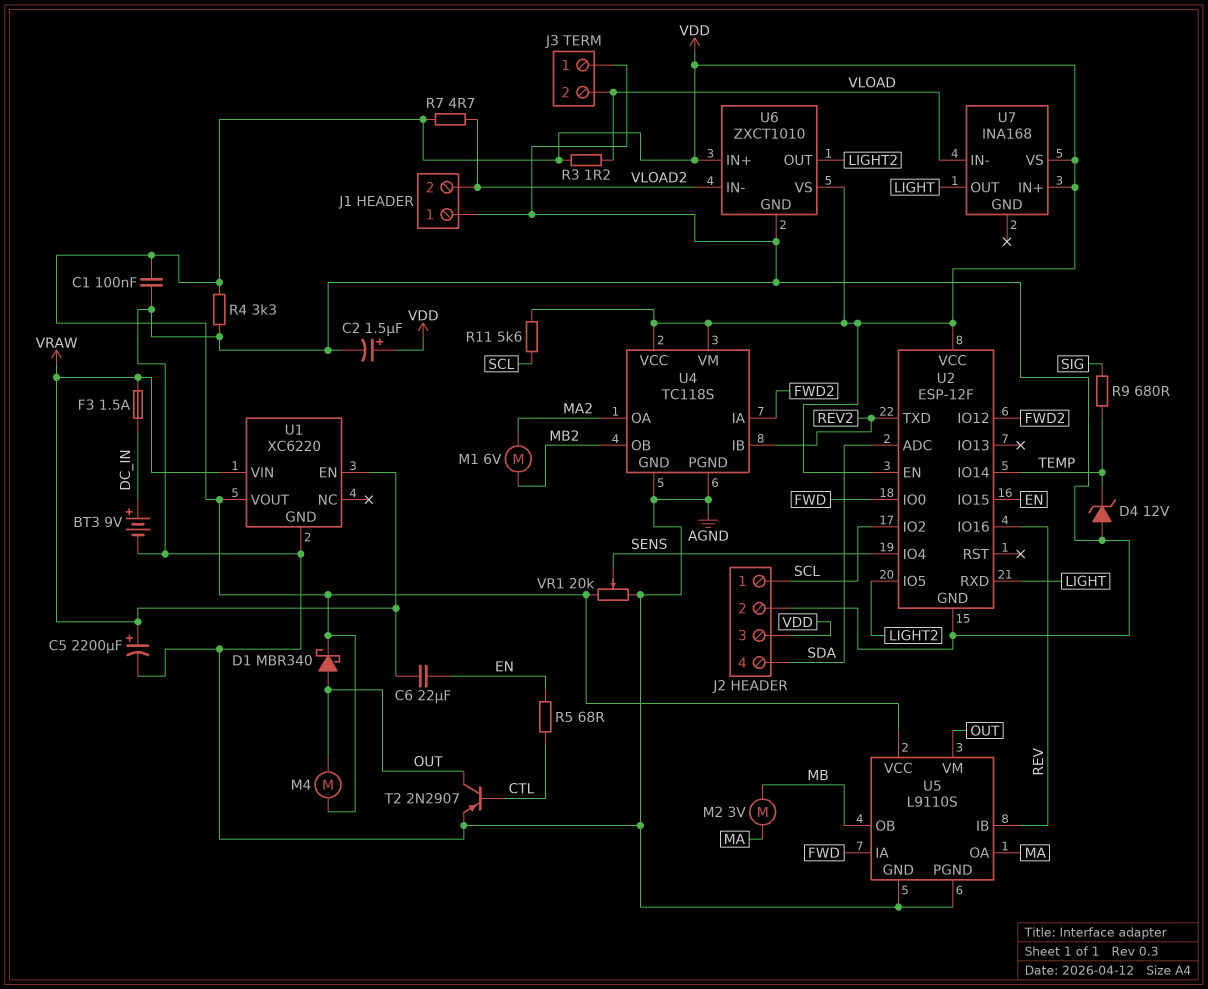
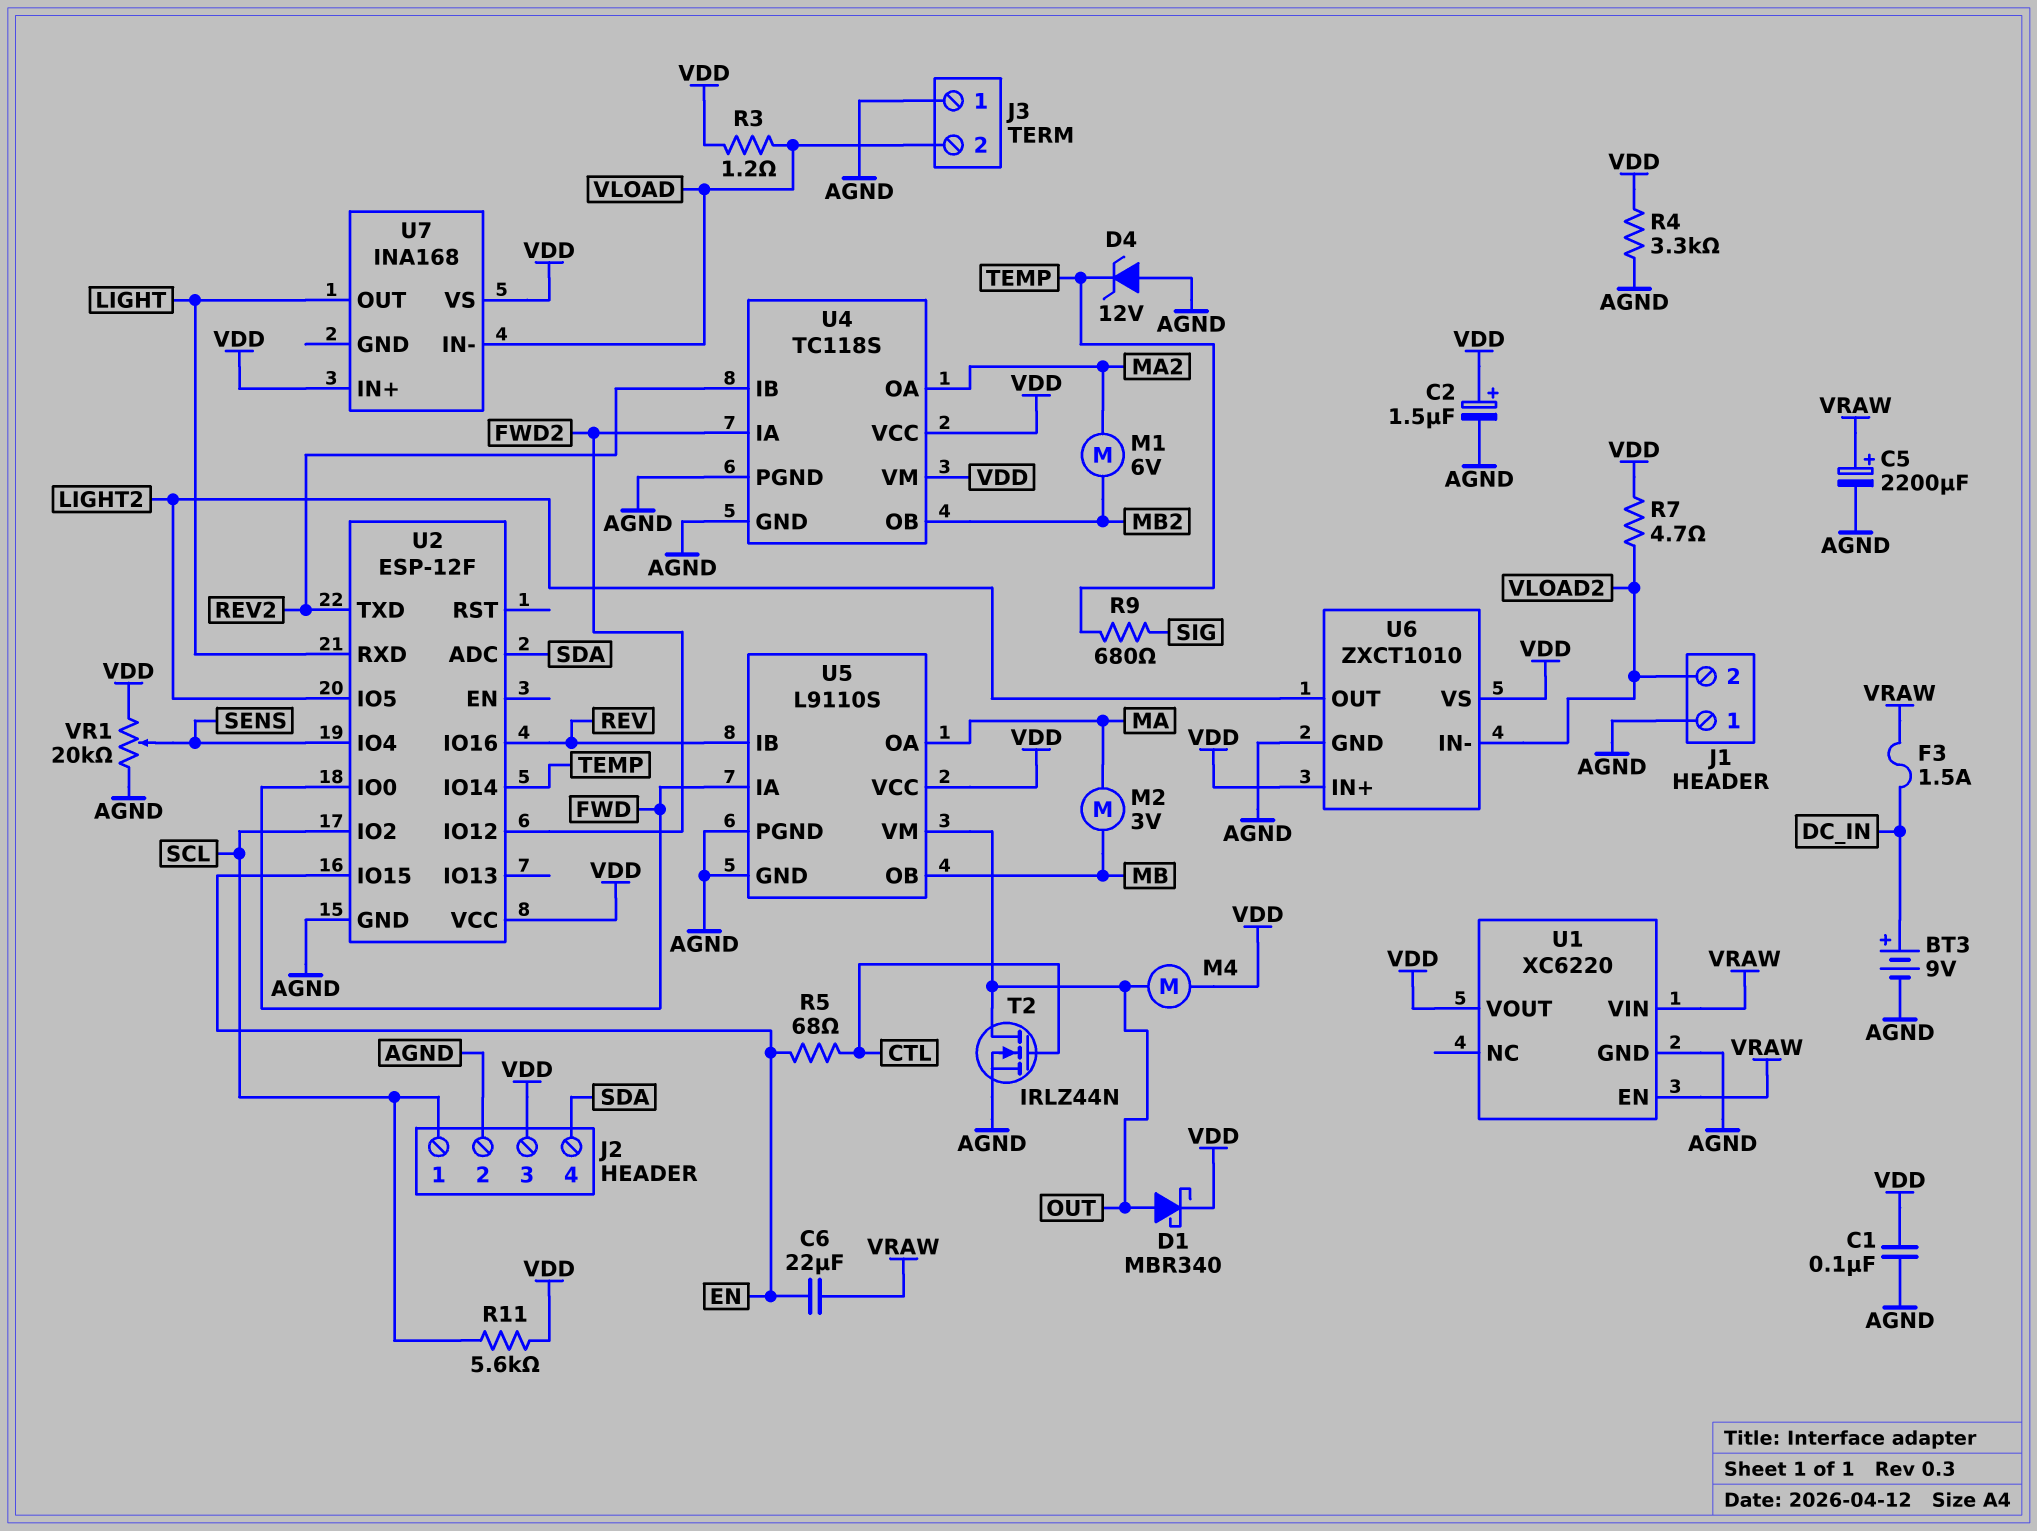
T2: PNP 2N2907 (B CTL, C OUT, E AGND) -> NMOS IRLZ44N (G CTL, D OUT, S AGND)
U2 pin EN: VDD -> none

